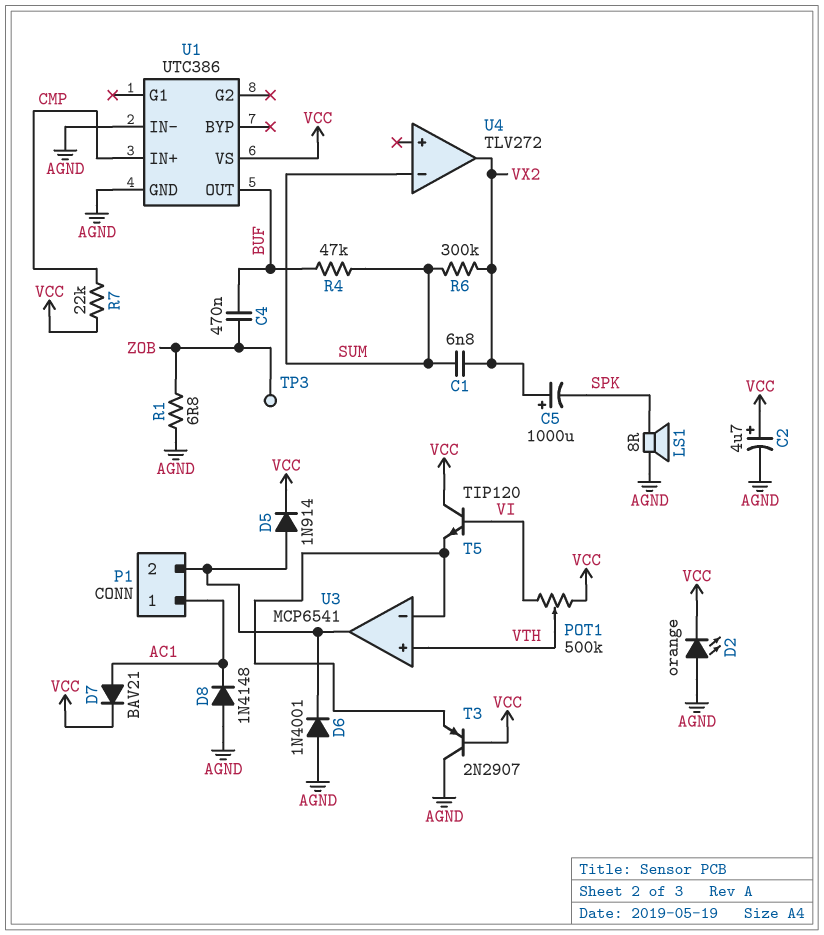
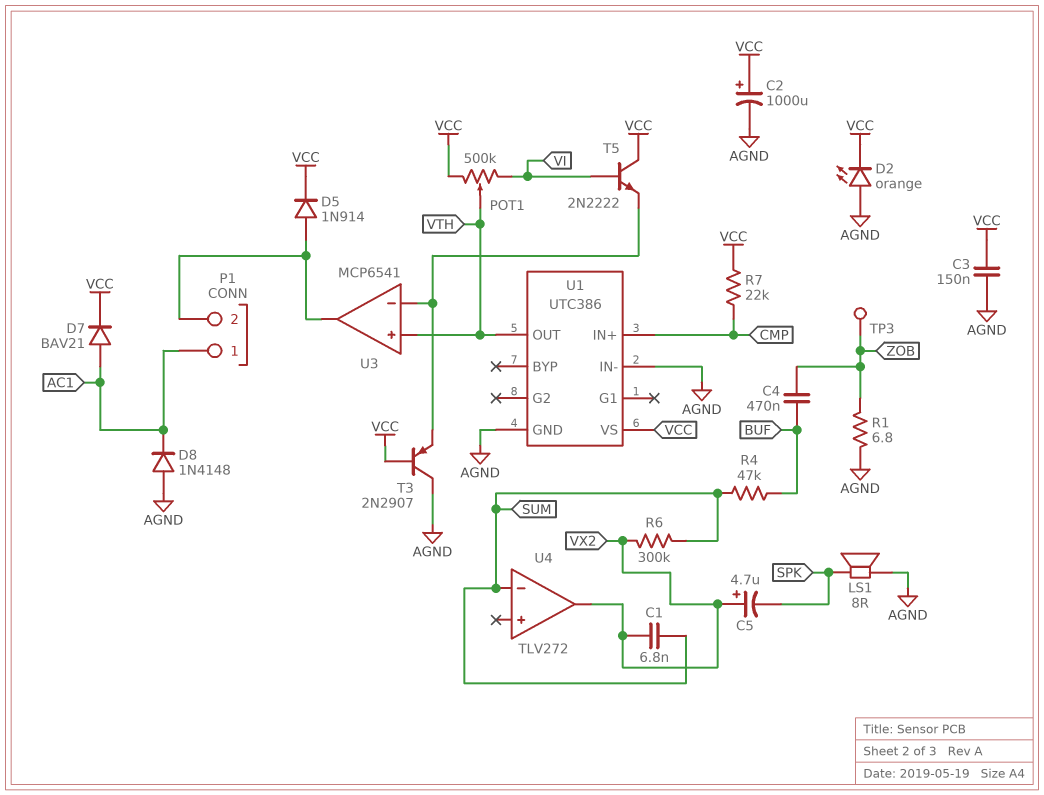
C2: 4.7uF (plus VCC, minus AGND) -> 1000uF (plus VCC, minus AGND)
C3: none -> 150nF (AGND, VCC)
C5: 1000uF (plus VX2, minus SPK) -> 4.7uF (plus VX2, minus SPK)
D6: diode 1N4001 (A AGND, K P1/2) -> none
T5: NPN TIP120 (B VI, C VCC, E U3/in-) -> NPN 2N2222 (B VI, C VCC, E U3/in-)
U1 pin OUT: BUF -> VTH

